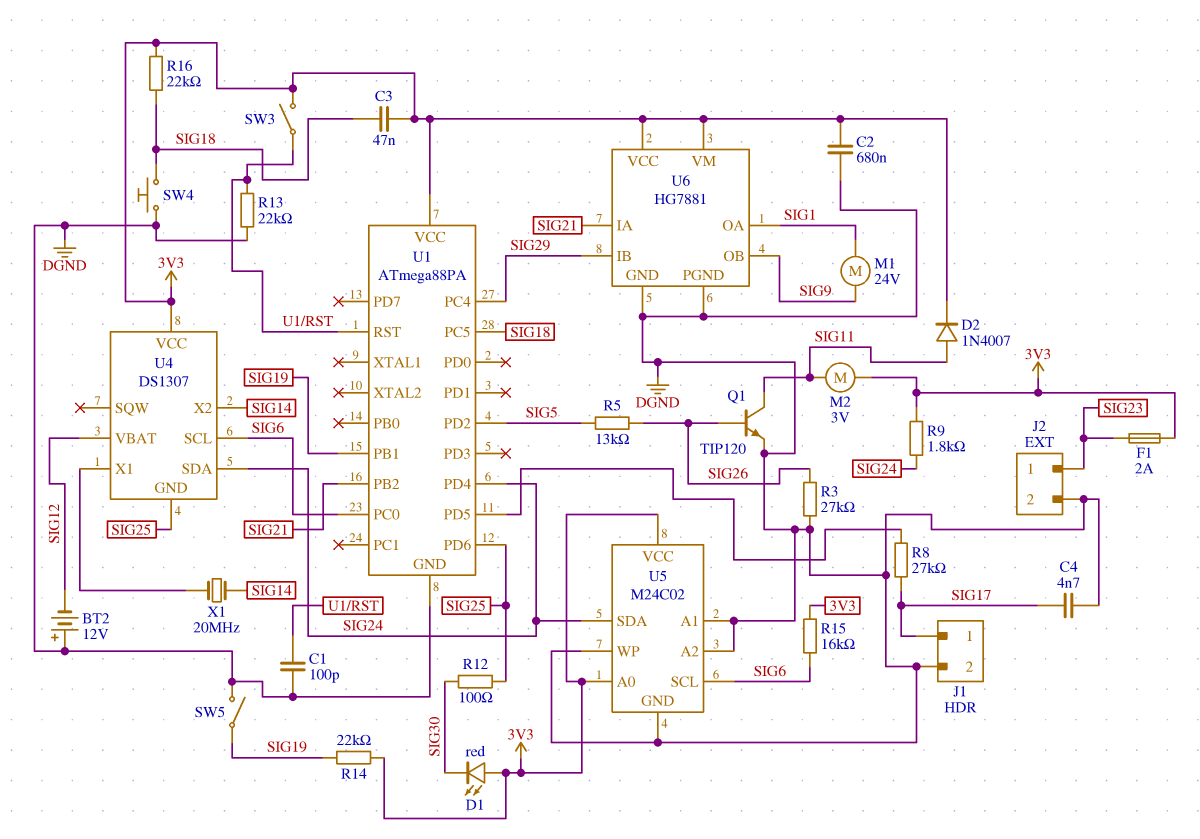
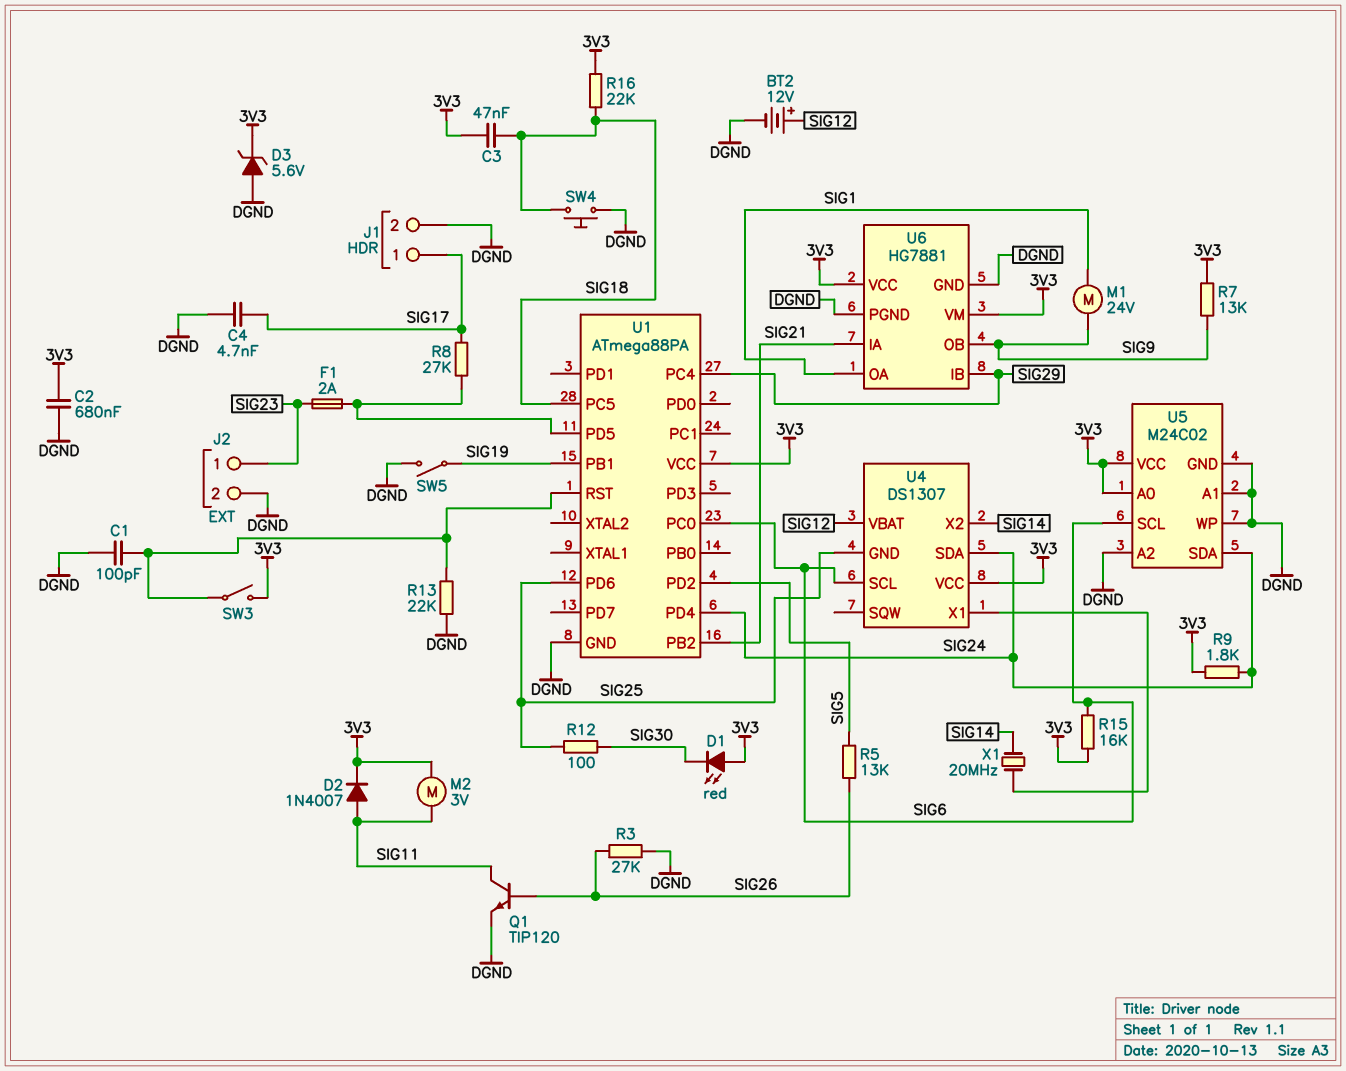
BT2: 12V (plus DGND, minus SIG12) -> 12V (plus SIG12, minus DGND)
D3: none -> zener 5.6V (A DGND, K 3V3)
F1: 2A (3V3, SIG23) -> 2A (SIG23, U1/PD5)
R7: none -> 13k (3V3, SIG9)
R14: 22k (3V3, SIG19) -> none

